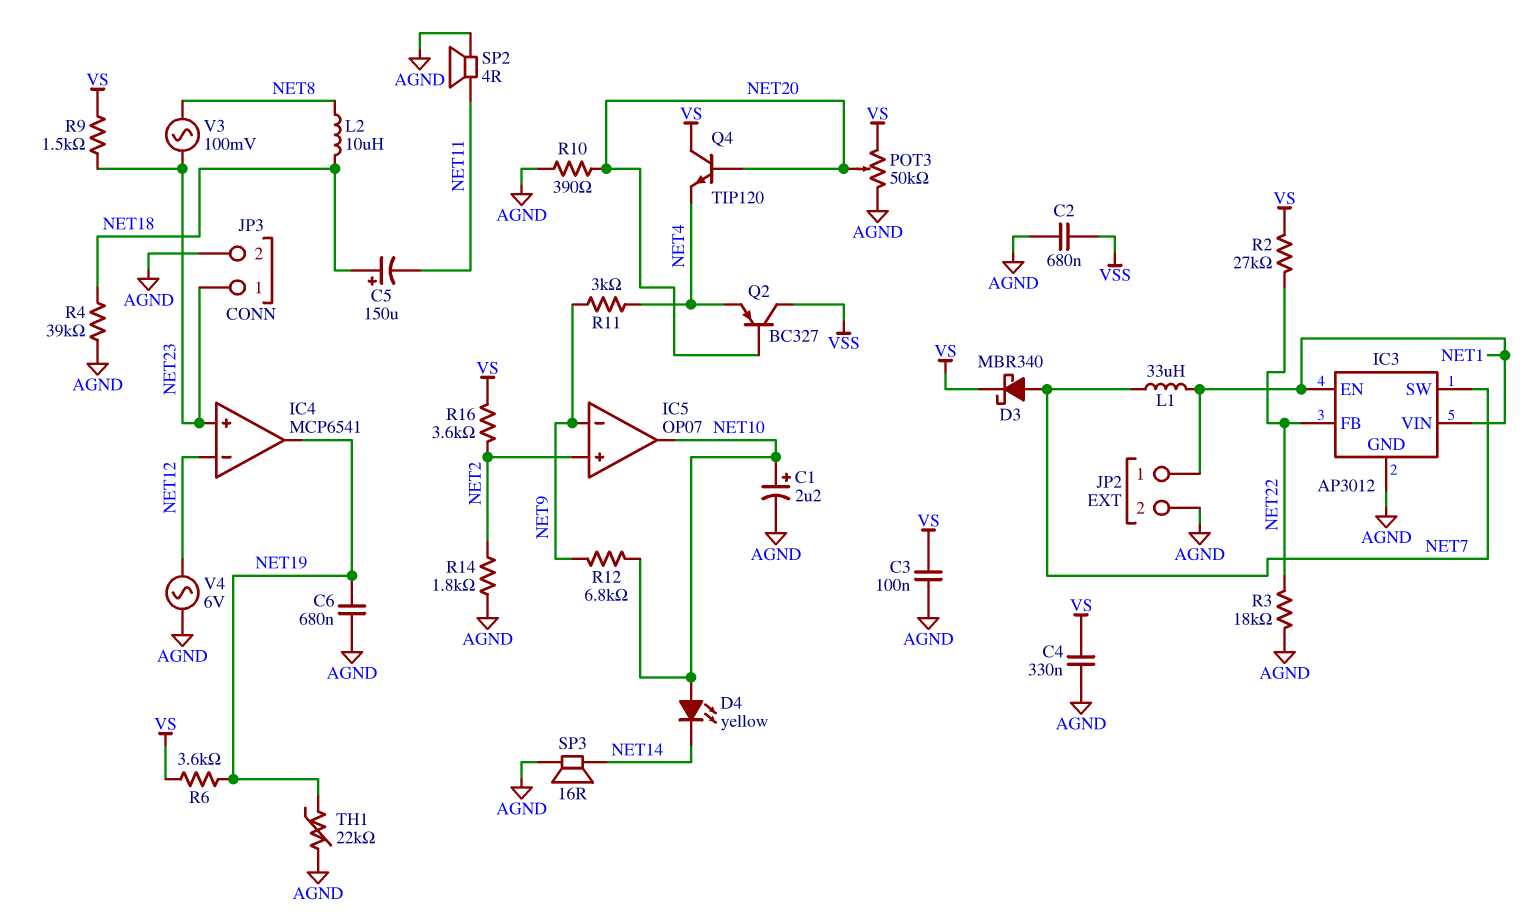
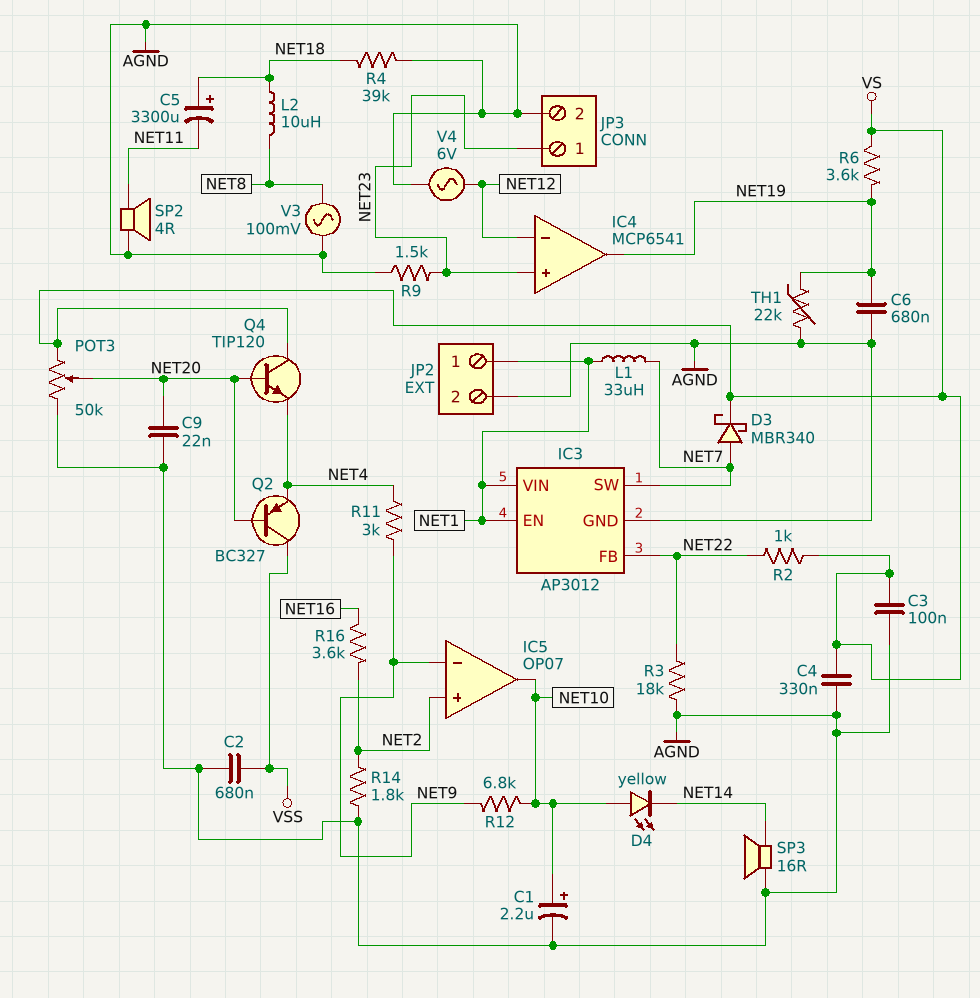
C5: 150uF (plus NET18, minus NET11) -> 3300uF (plus NET18, minus NET11)
C9: none -> 22nF (AGND, NET20)
R2: 27k (NET22, VS) -> 1k (NET22, VS)
R9: 1.5k (NET23, VS) -> 1.5k (AGND, NET23)
R10: 390 (AGND, NET20) -> none
R16: 3.6k (NET2, VS) -> 3.6k (NET2, NET16)
V3: AC 100mV (NET8, NET23) -> AC 100mV (AGND, NET8)

